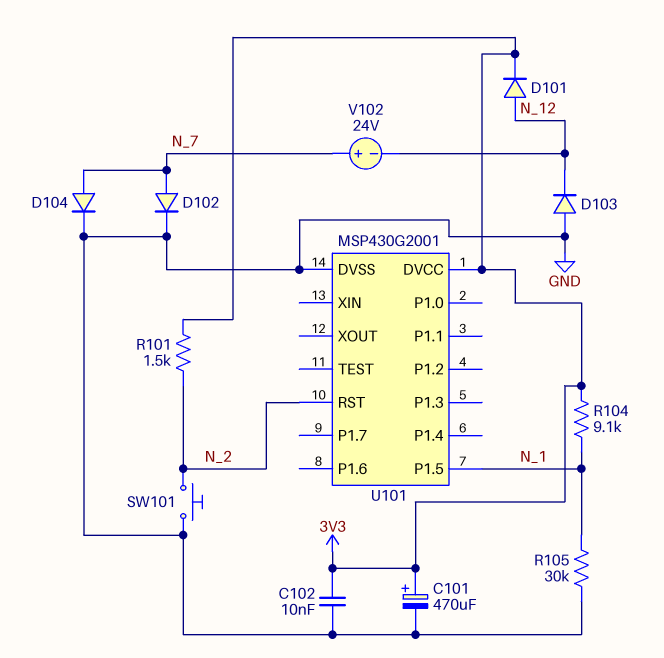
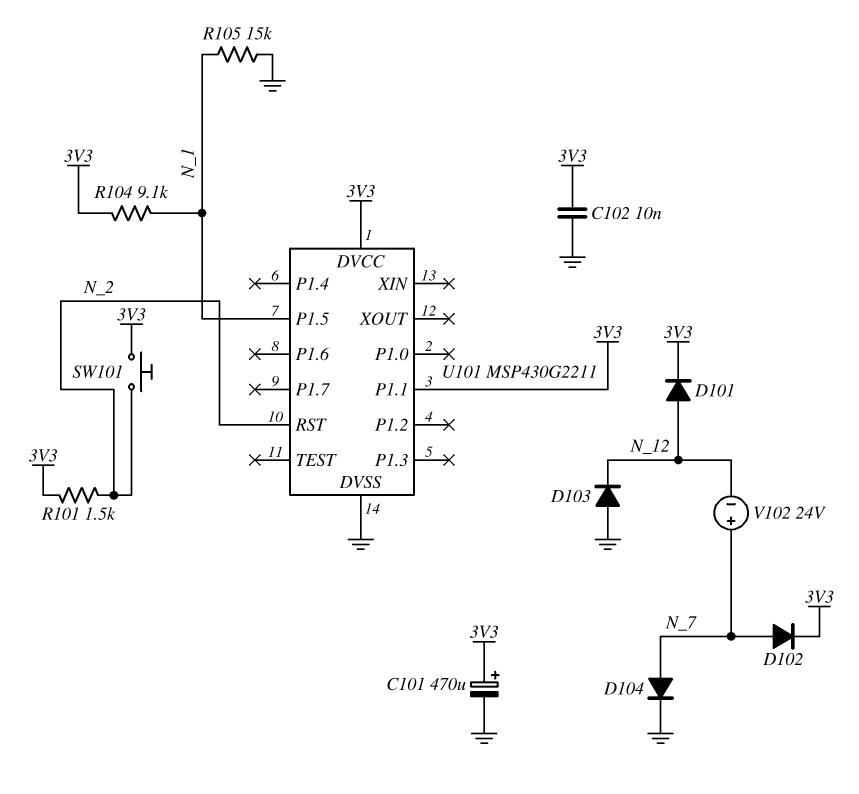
D102: diode (A N_7, K GND) -> diode (A N_7, K 3V3)
R105: 30k (GND, N_1) -> 15k (GND, N_1)
SW101: button (GND, N_2) -> button (3V3, N_2)
U101: MSP430G2001 -> MSP430G2211
U101 pin P1.1: none -> 3V3

